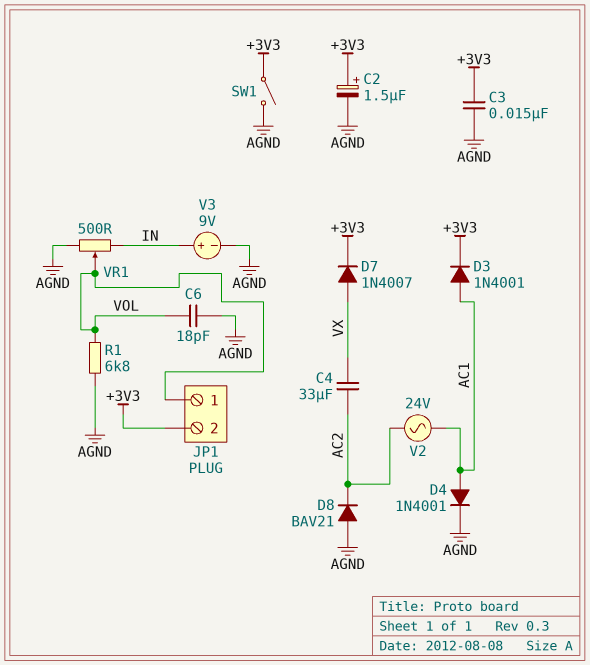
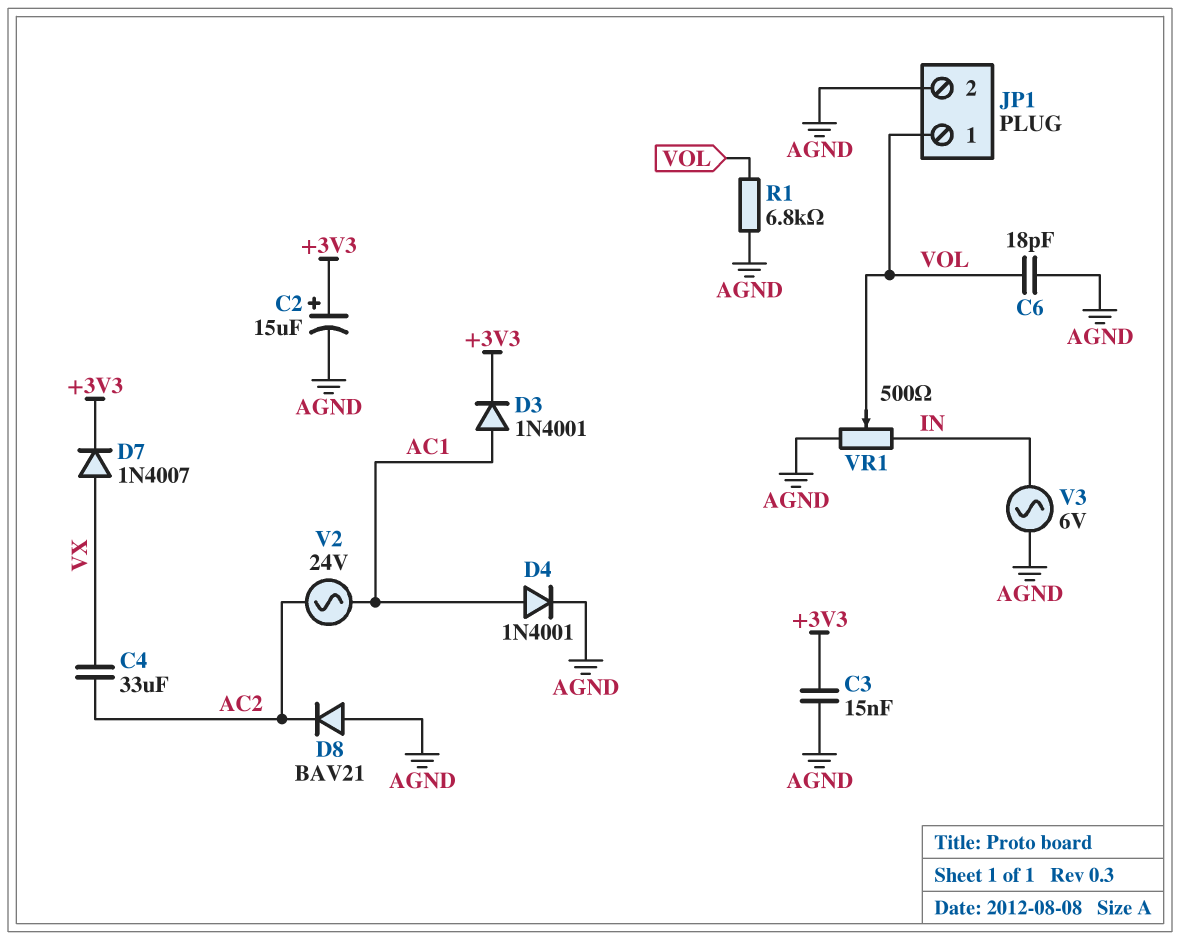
C2: 1.5uF (plus +3V3, minus AGND) -> 15uF (plus +3V3, minus AGND)
JP1 pin 2: +3V3 -> AGND
SW1: switch (+3V3, AGND) -> none
V3: 9V (plus IN, minus AGND) -> AC 6V (AGND, IN)

